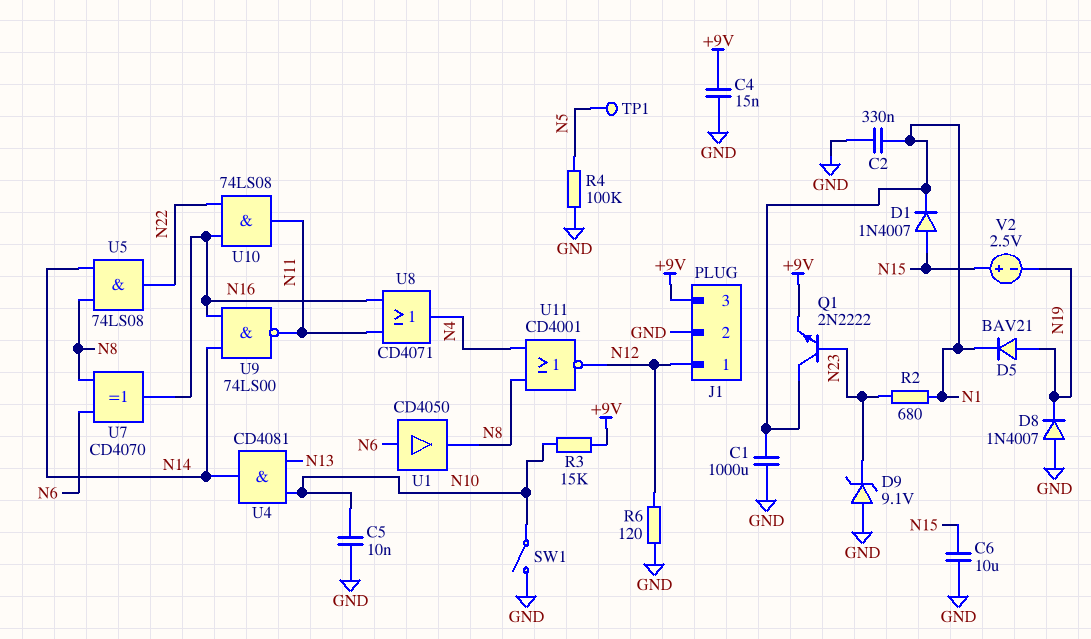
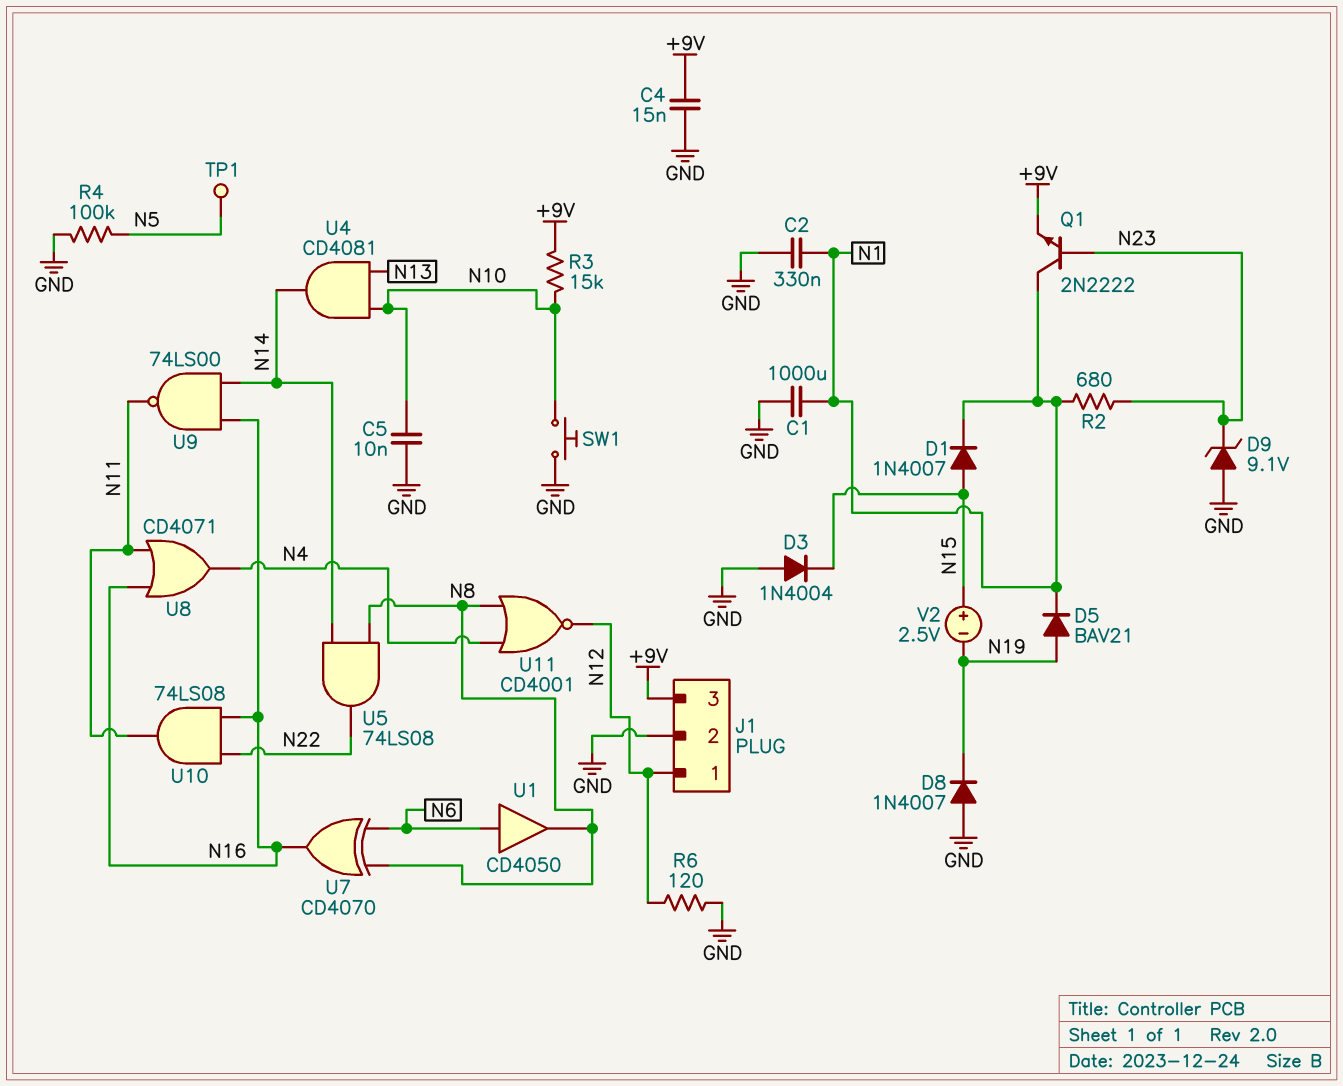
C6: 10uF (GND, N15) -> none
D3: none -> diode 1N4004 (A GND, K N15)
SW1: switch (GND, N10) -> button (GND, N10)

